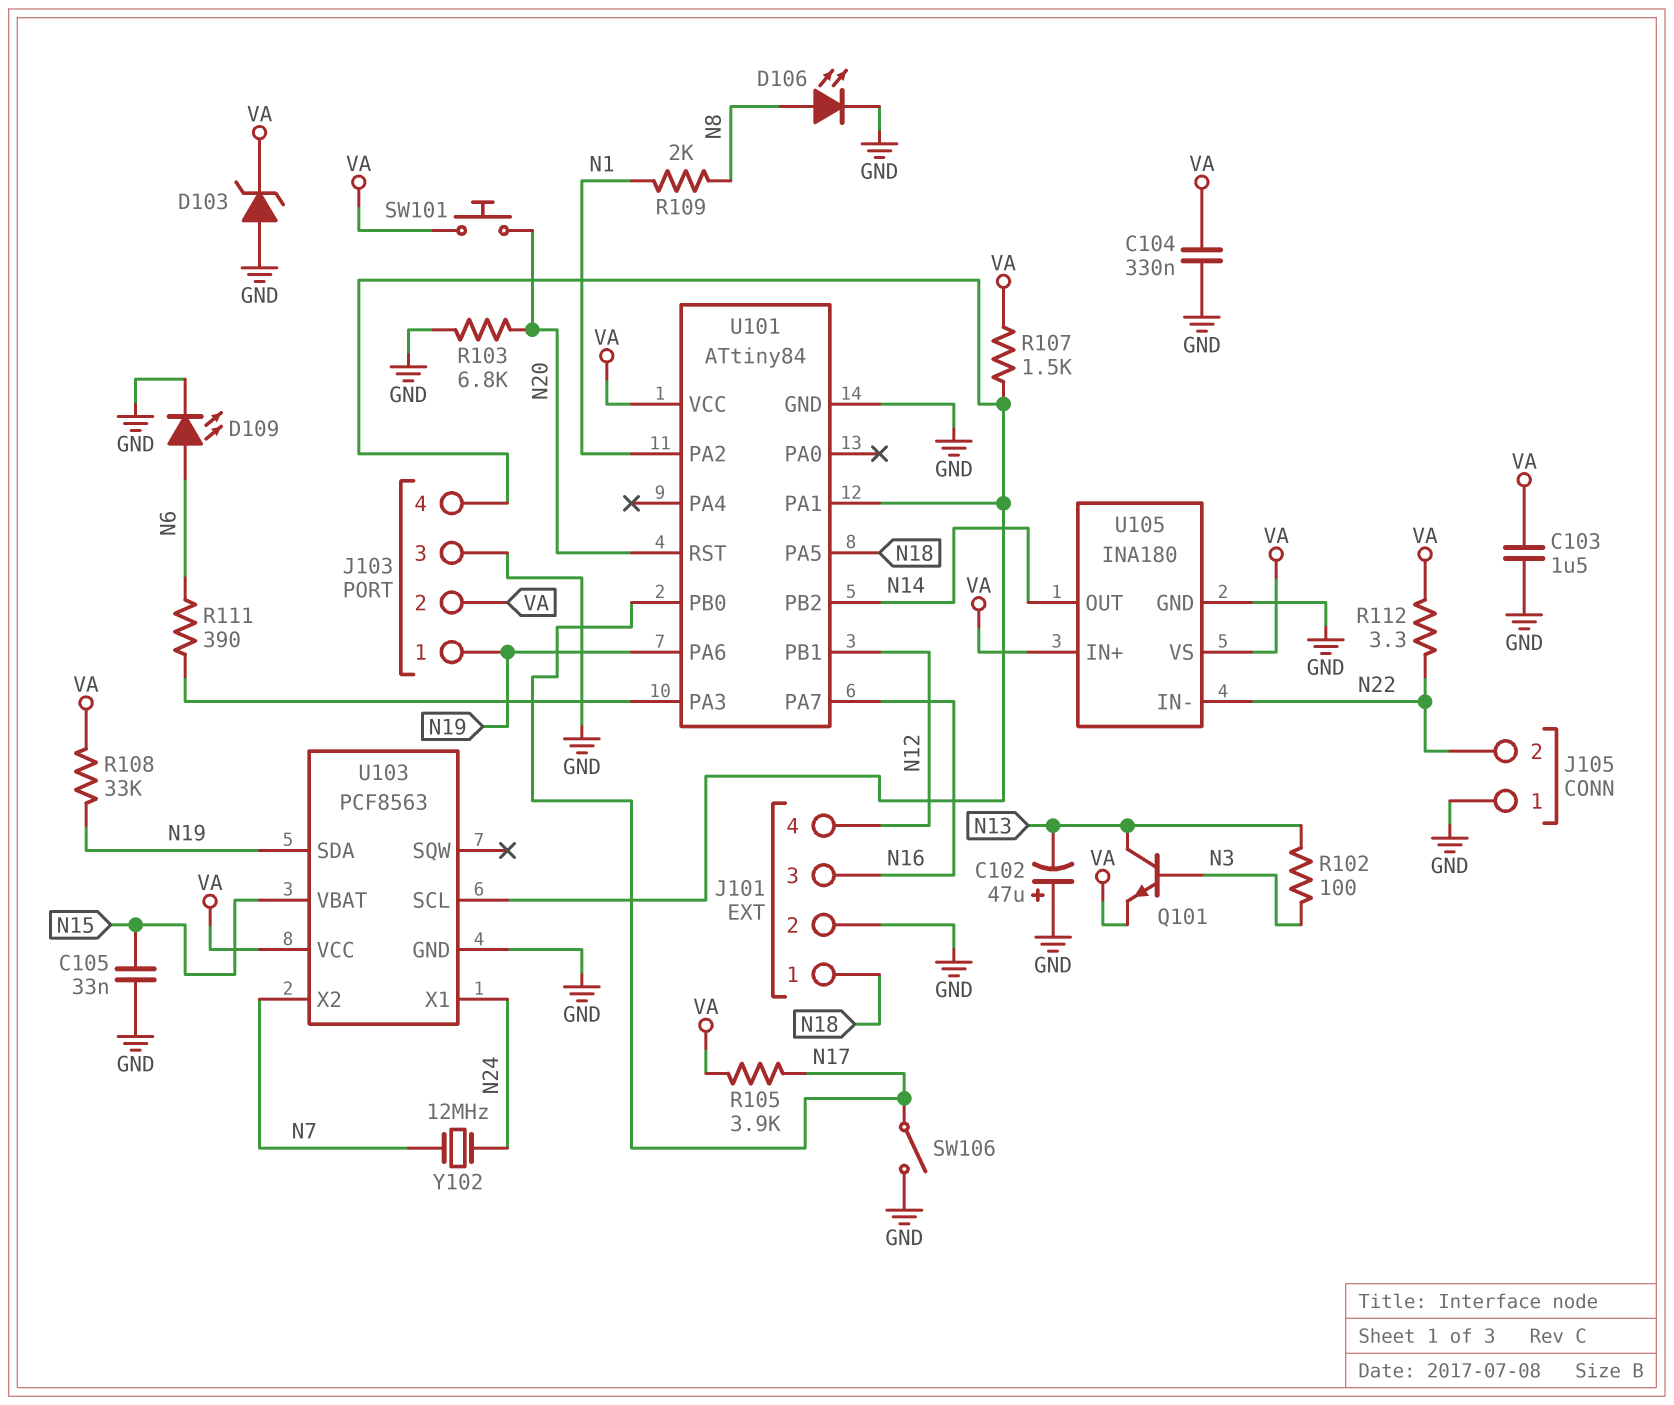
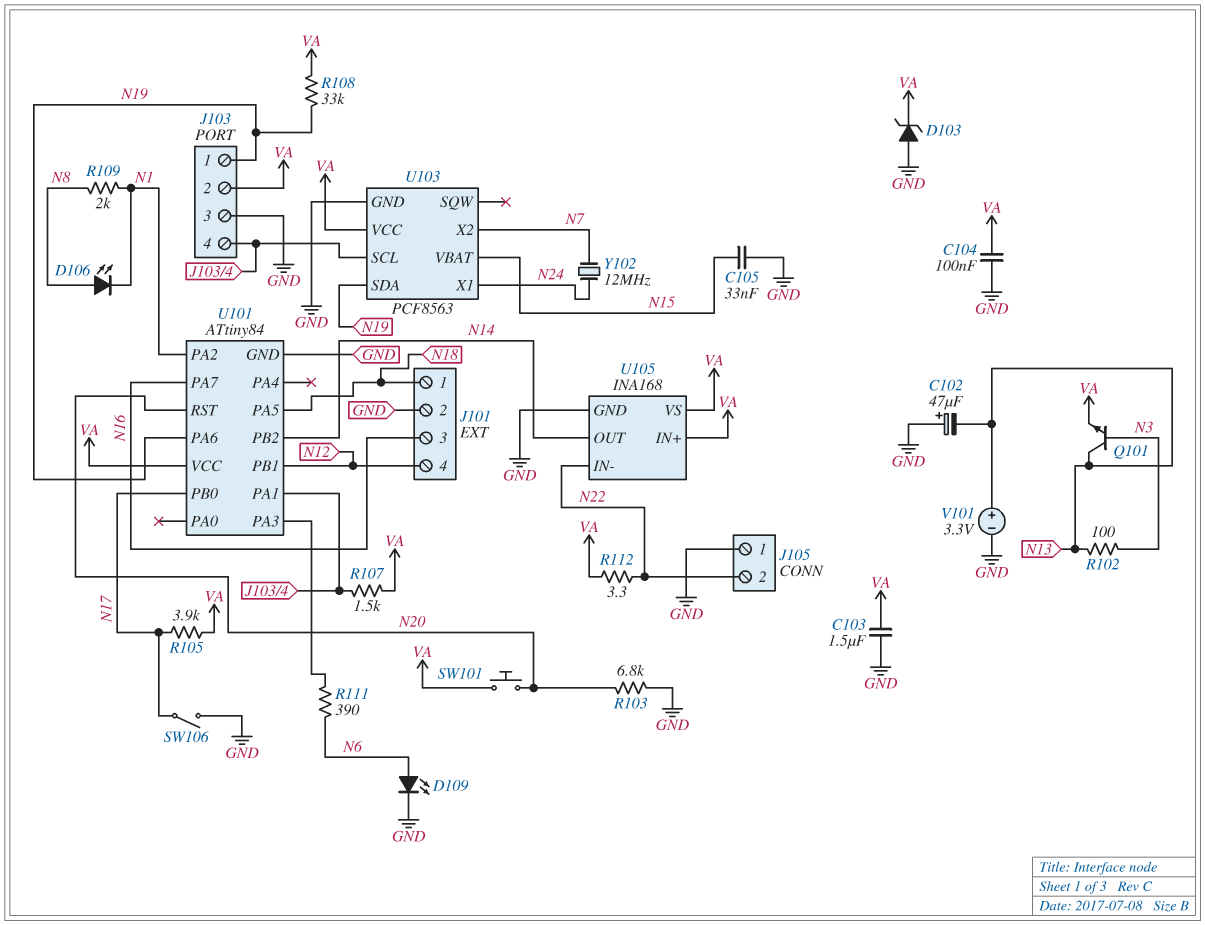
C104: 330nF (GND, VA) -> 100nF (GND, VA)
D106: LED (A N8, K GND) -> LED (A N8, K N1)
U105: INA180 -> INA168
V101: none -> 3.3V (plus N13, minus GND)

